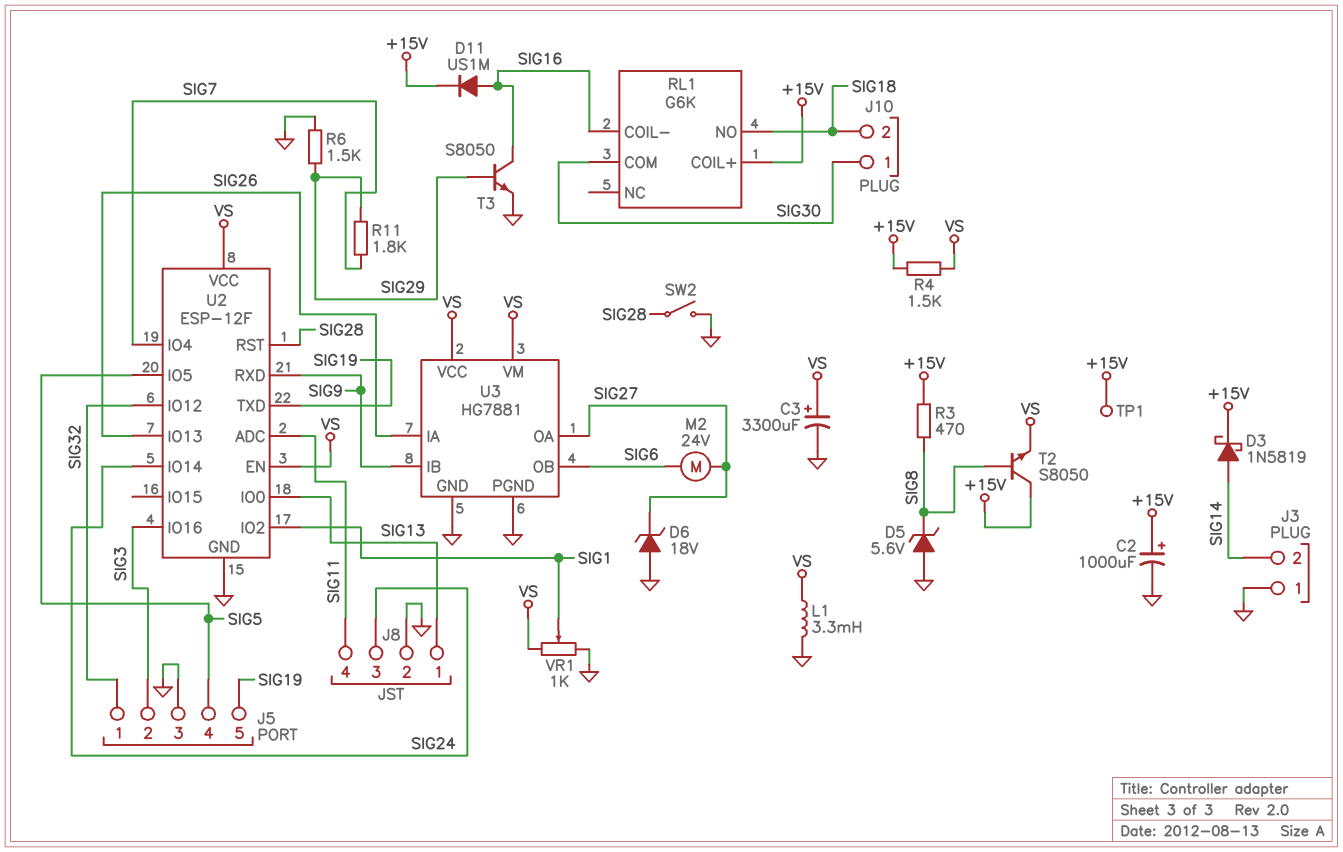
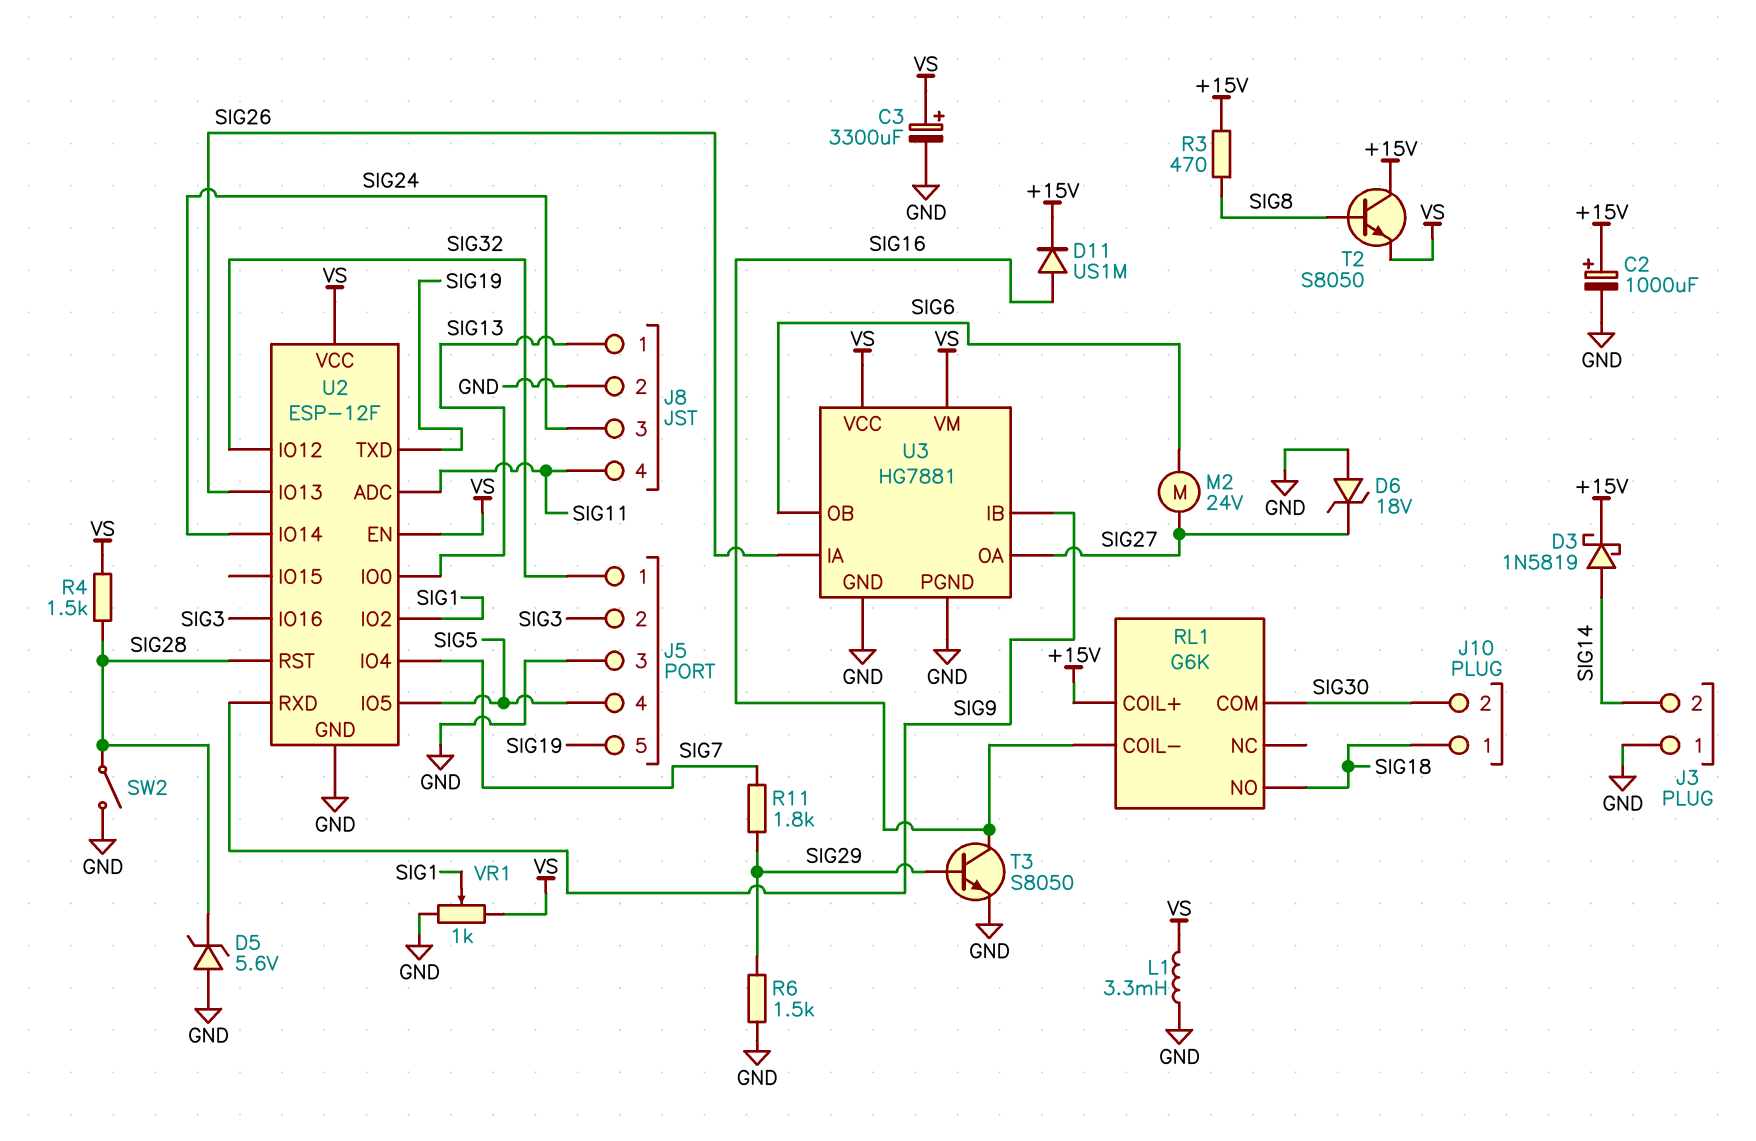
D5: zener 5.6V (A GND, K SIG8) -> zener 5.6V (A GND, K SIG28)
J10 pin 1: SIG30 -> SIG18
J10 pin 2: SIG18 -> SIG30
R4: 1.5k (+15V, VS) -> 1.5k (SIG28, VS)
TP1: test point (+15V) -> none

